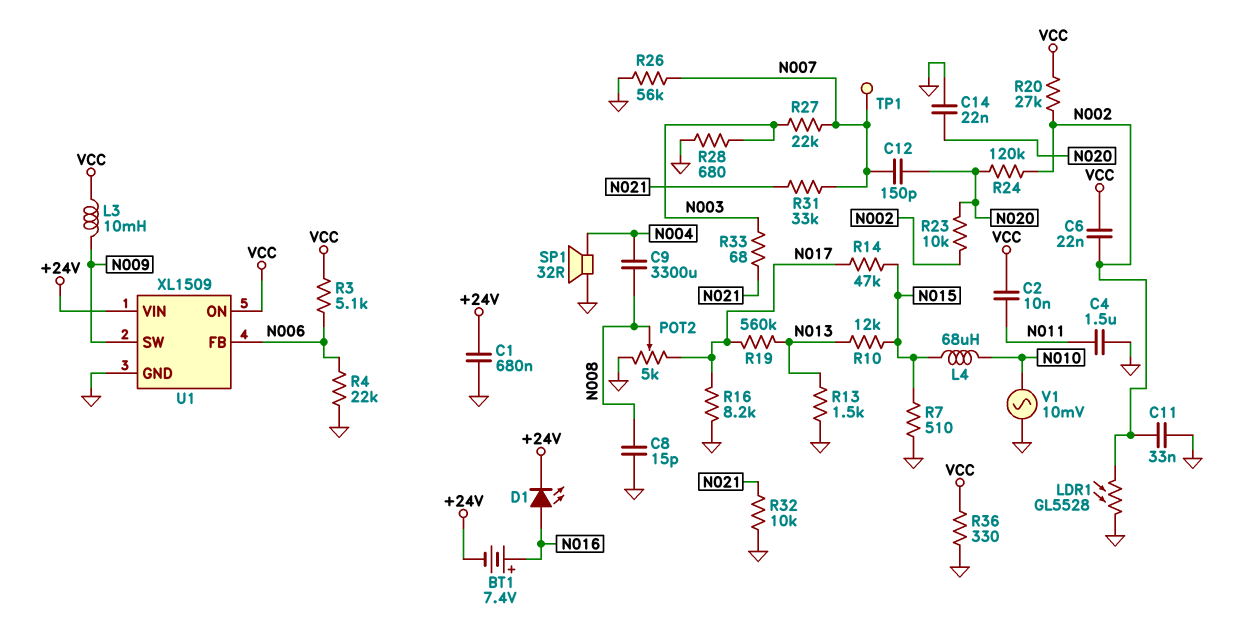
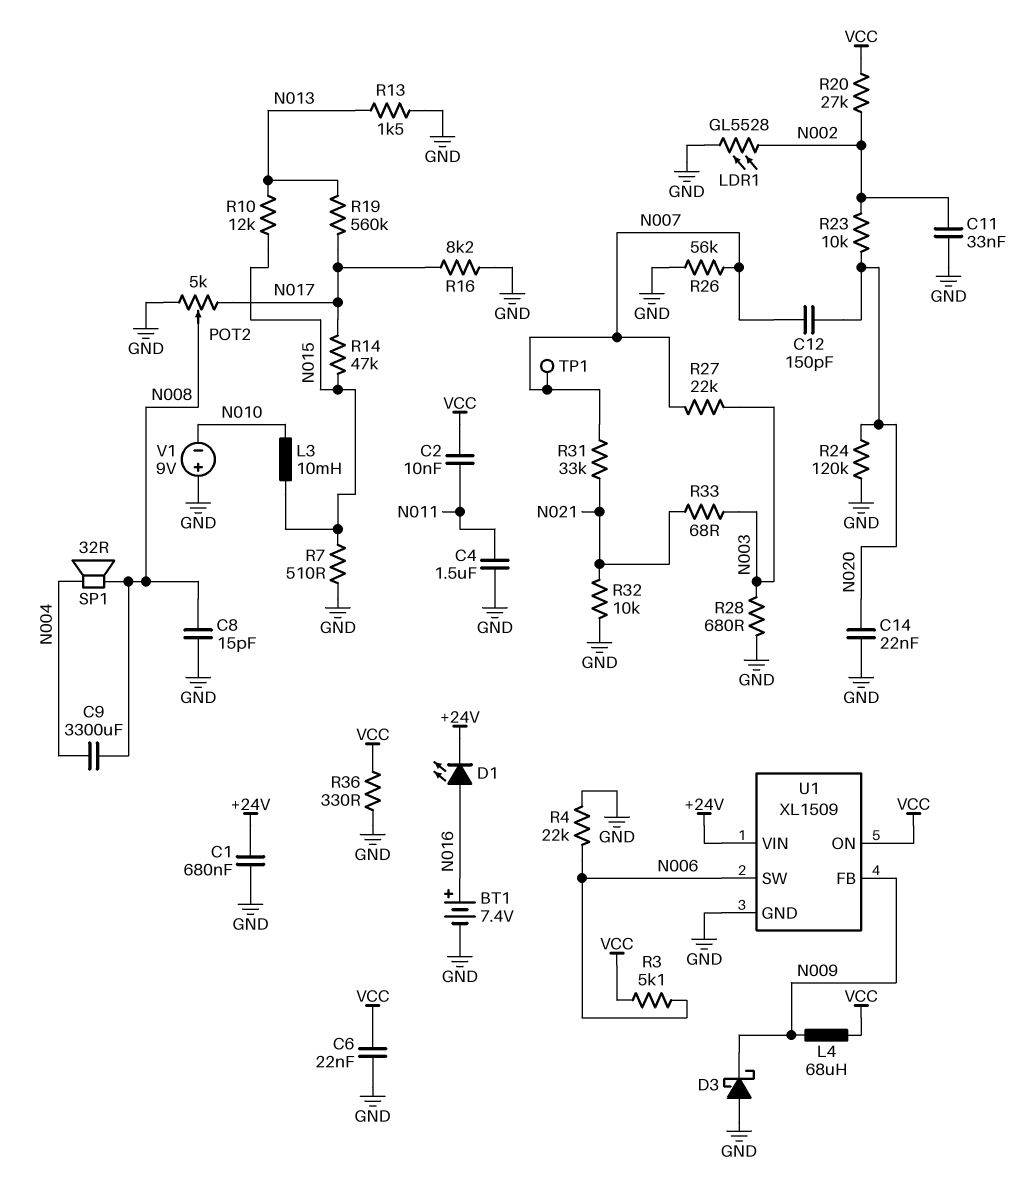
BT1: 7.4V (plus N016, minus +24V) -> 7.4V (plus N016, minus GND)
C6: 22nF (N002, VCC) -> 22nF (GND, VCC)
D3: none -> schottky (A GND, K N009)
L3: 10mH (N009, VCC) -> 10mH (N010, N015)
L4: 68uH (N010, N015) -> 68uH (N009, VCC)
R24: 120k (N002, N020) -> 120k (GND, N020)
SP1: speaker 32R (GND, N004) -> speaker 32R (N004, N008)
U1 pin FB: N006 -> N009
U1 pin SW: N009 -> N006
V1: AC 10mV (GND, N010) -> 9V (plus GND, minus N010)

